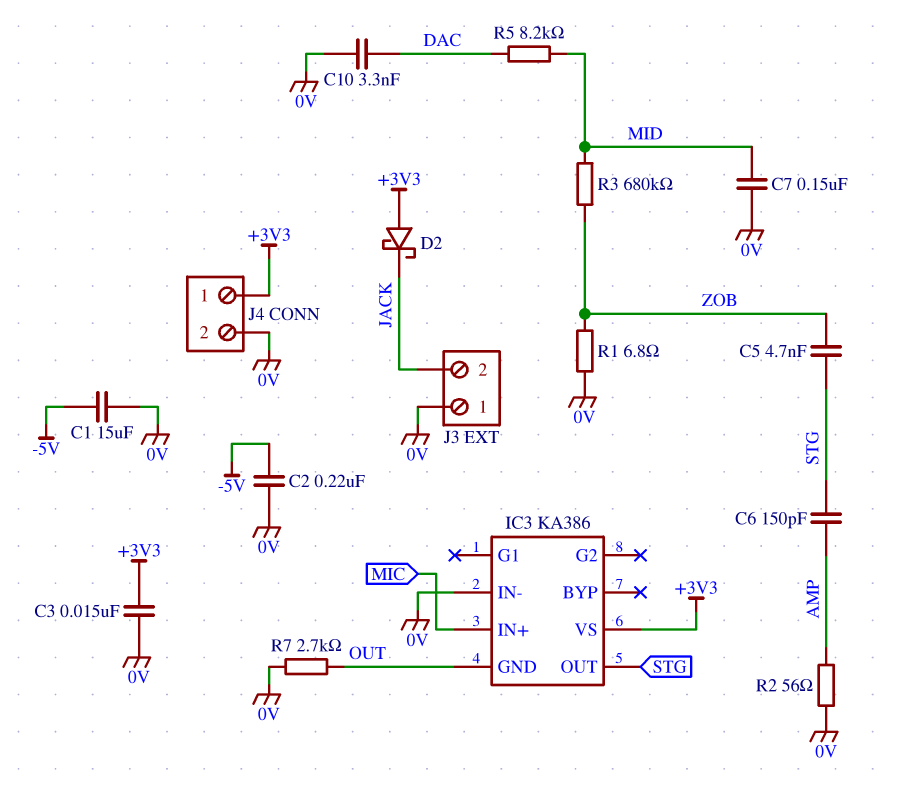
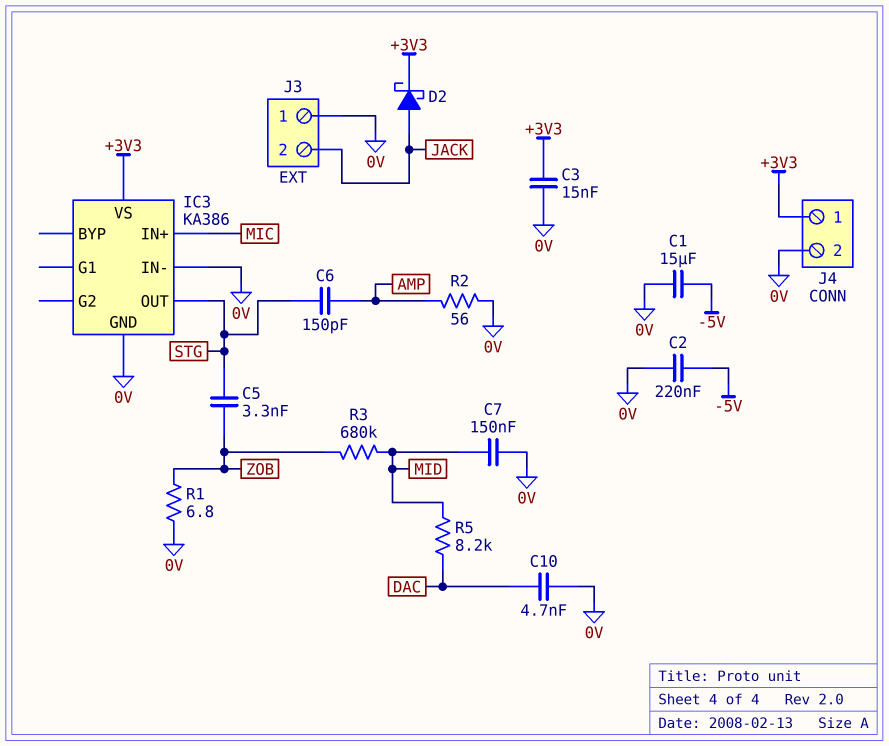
C5: 4.7nF (STG, ZOB) -> 3.3nF (STG, ZOB)
C10: 3.3nF (0V, DAC) -> 4.7nF (0V, DAC)
D2: schottky (A +3V3, K JACK) -> schottky (A JACK, K +3V3)
IC3 pin GND: OUT -> 0V
R7: 2.7k (0V, OUT) -> none

